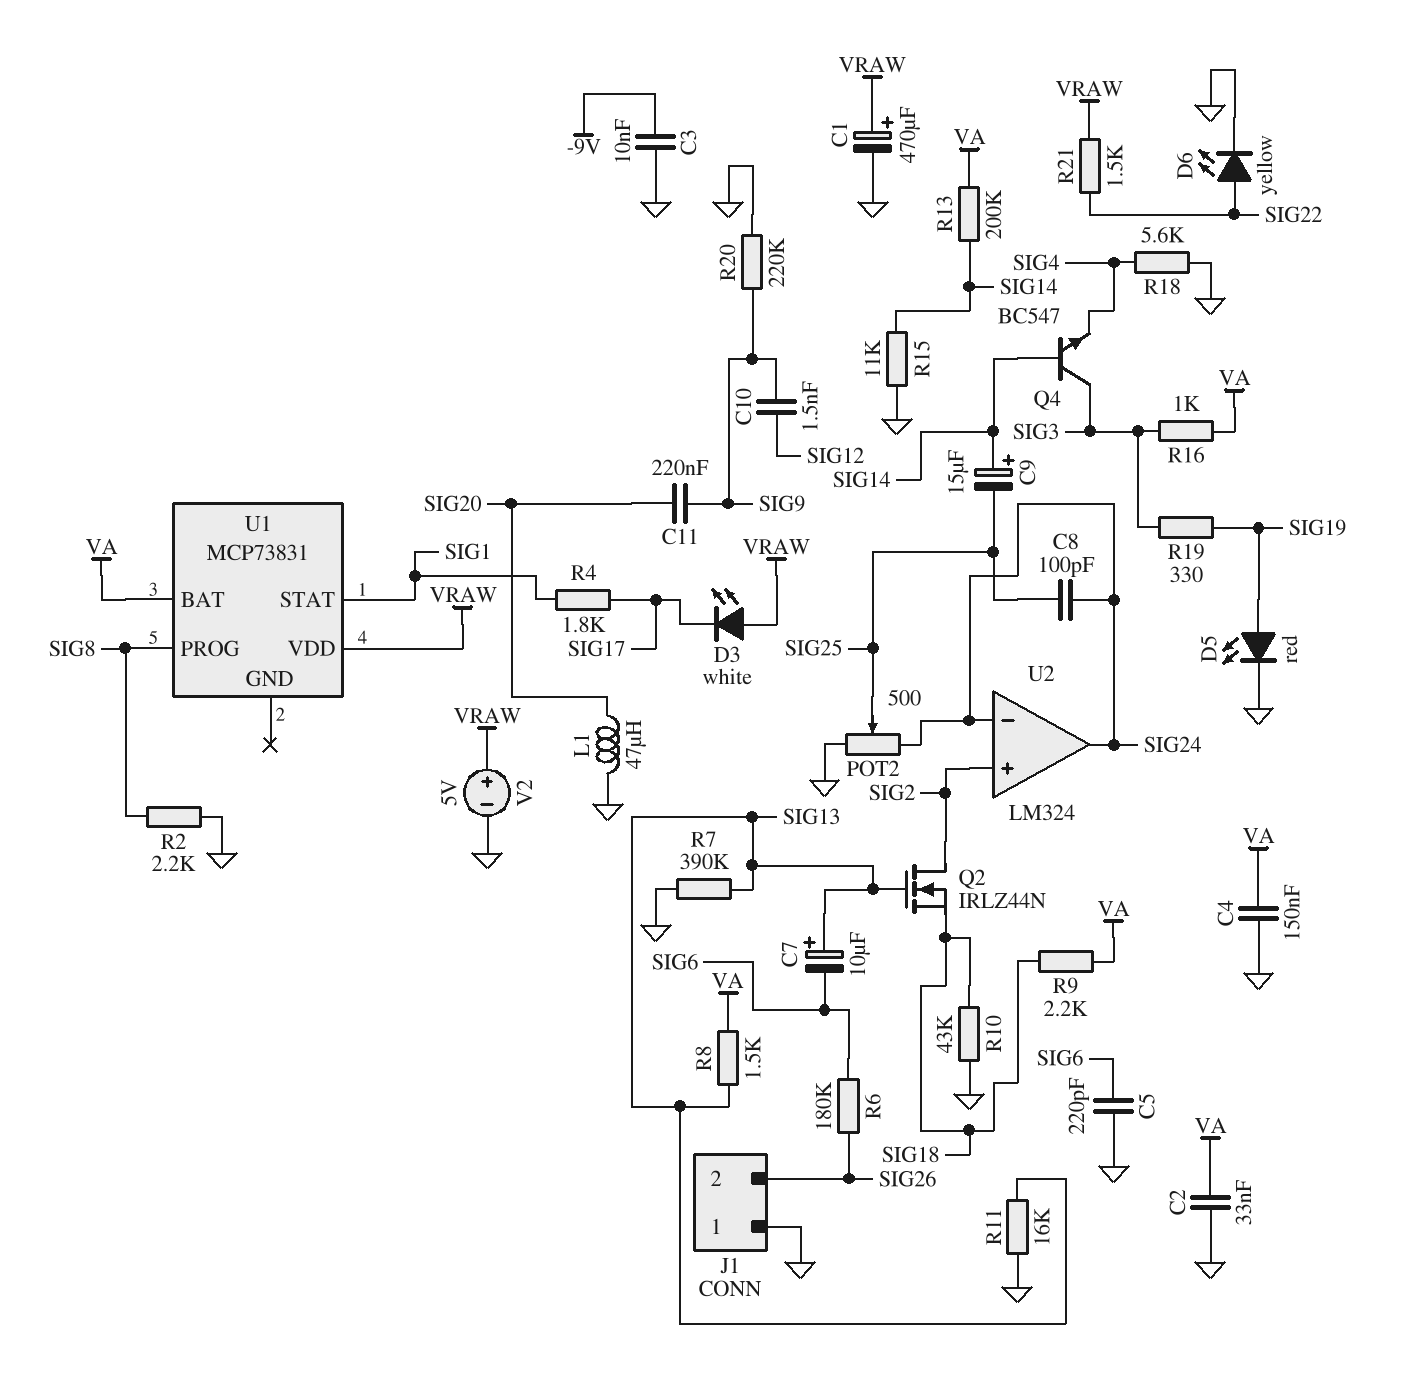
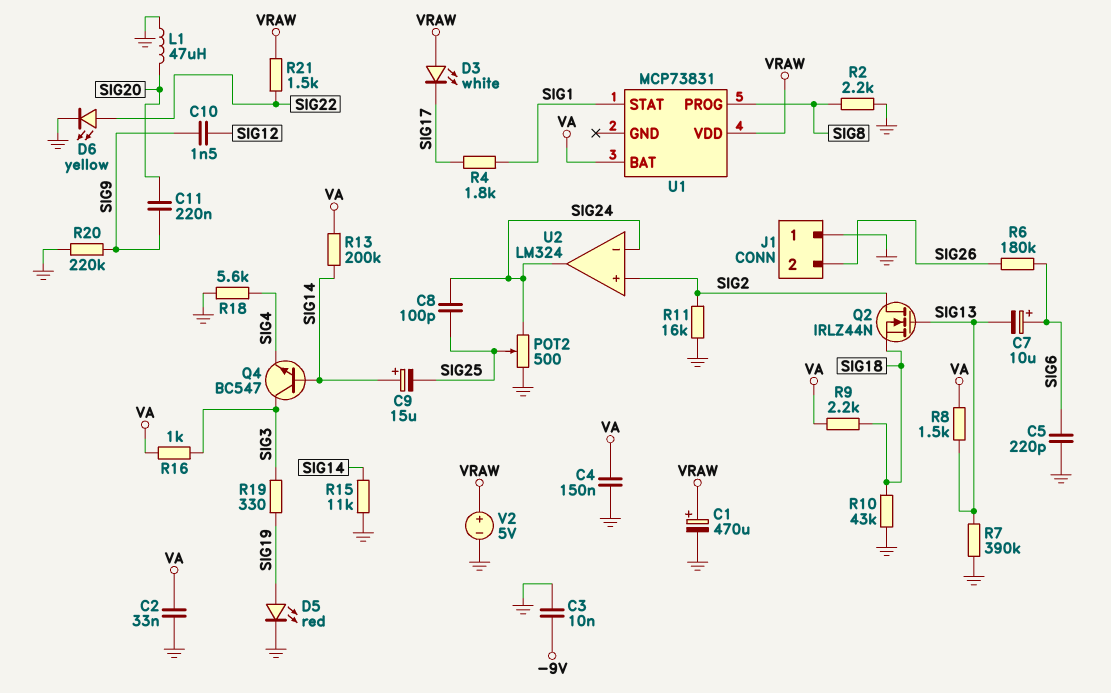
C7: 10uF (plus SIG13, minus SIG6) -> 10uF (plus SIG6, minus SIG13)
R11: 16k (GND, SIG13) -> 16k (GND, SIG2)

